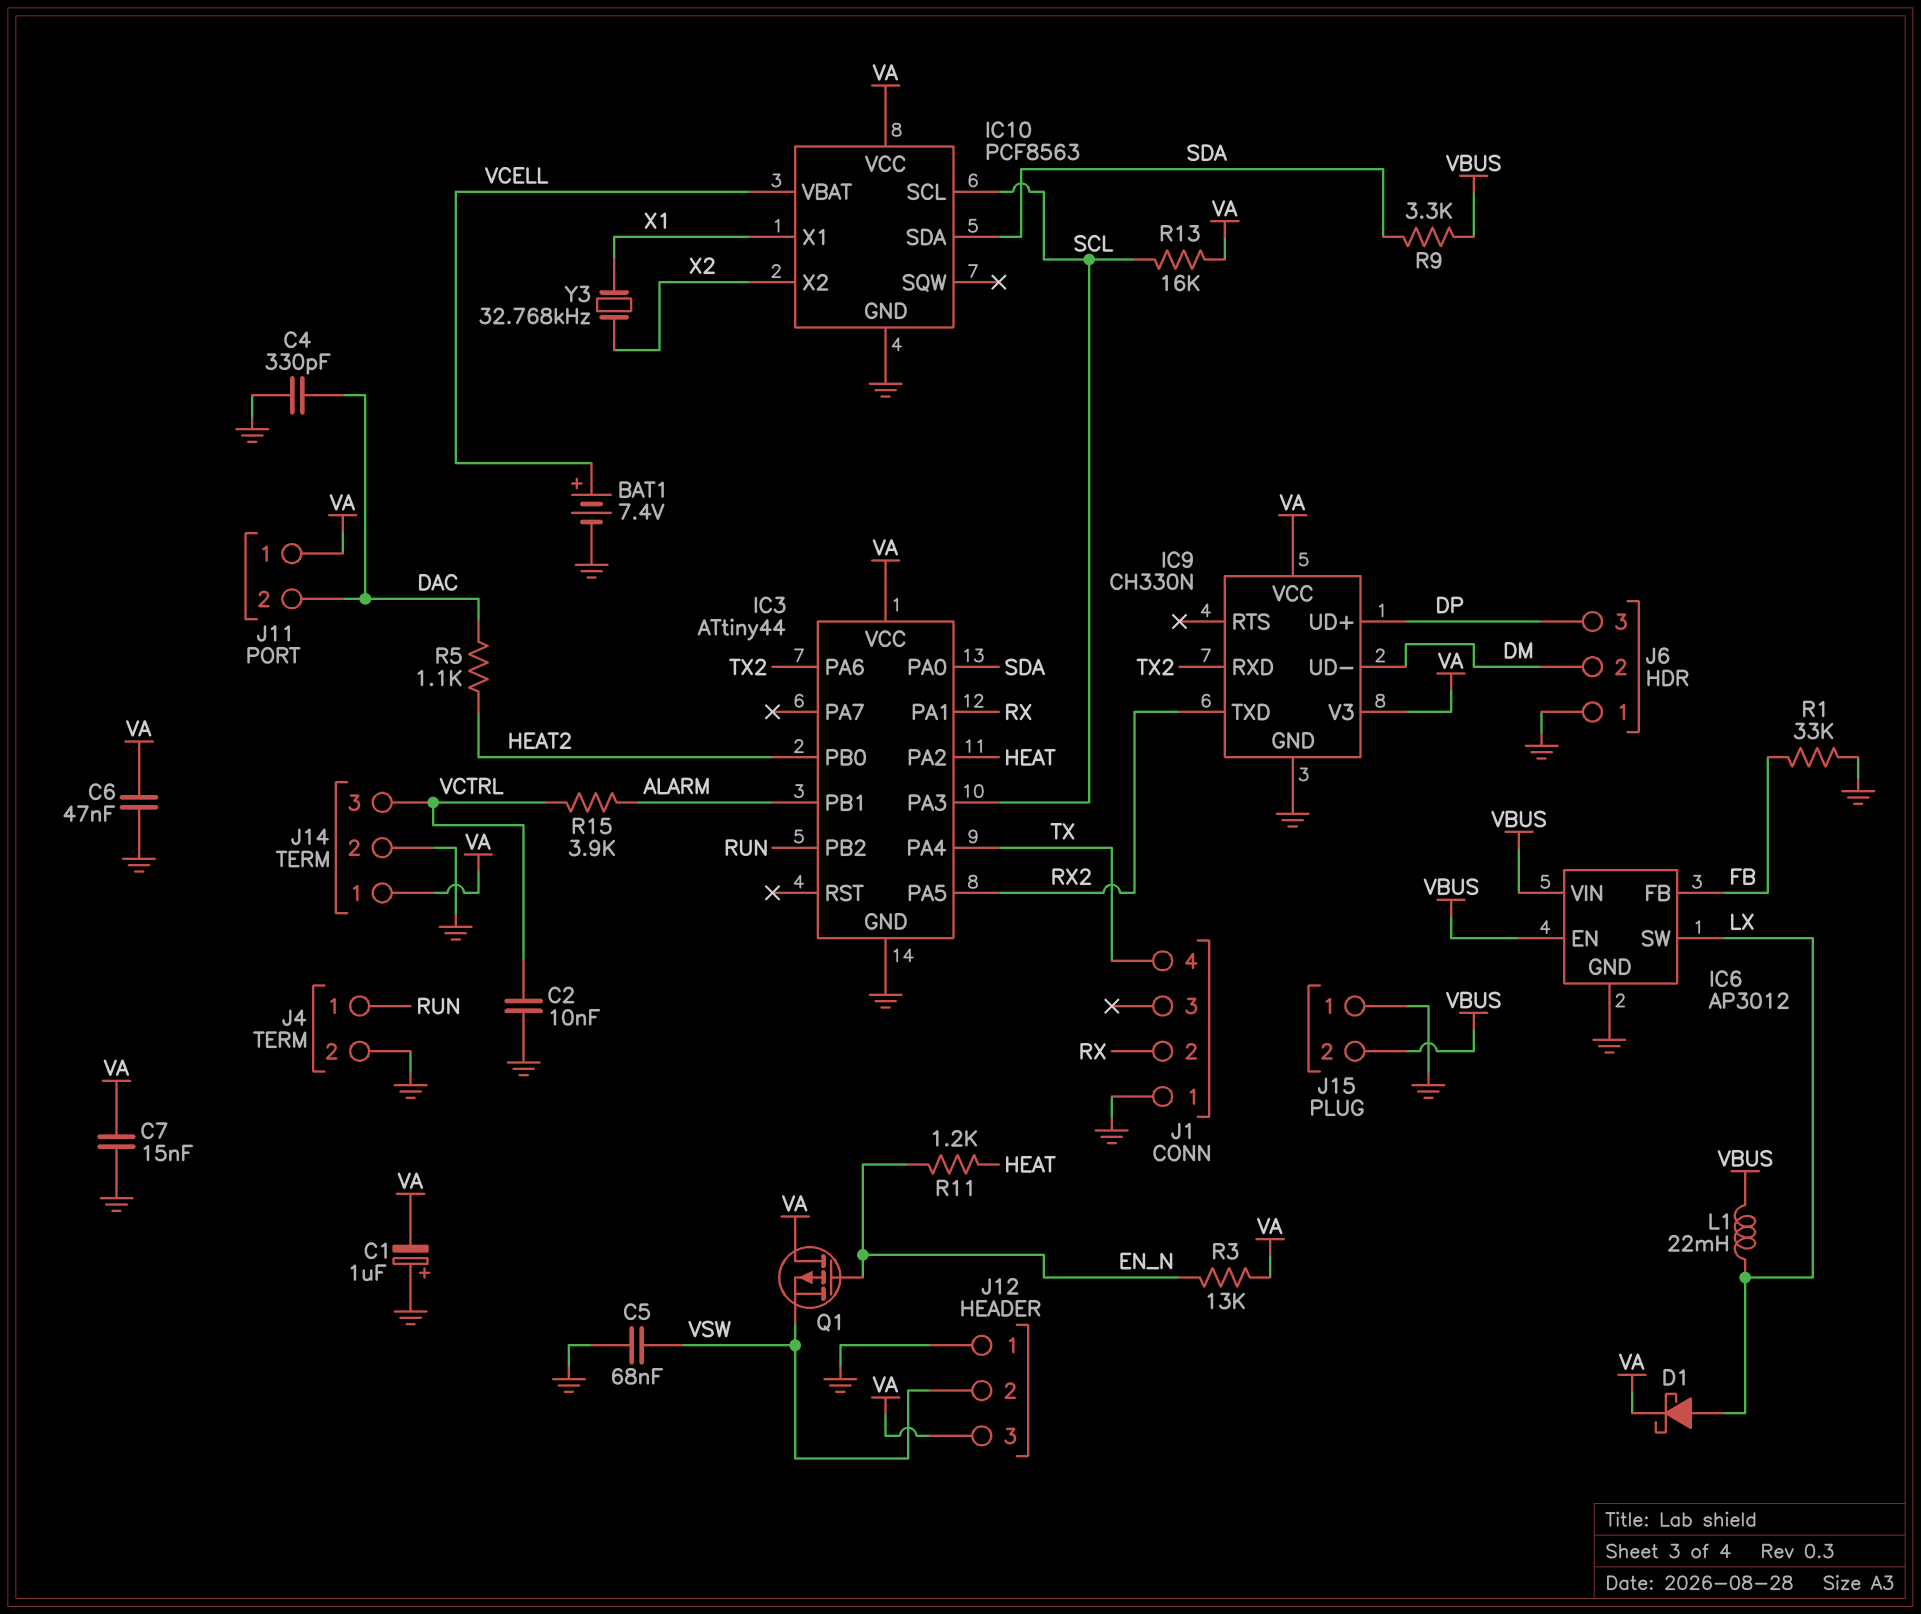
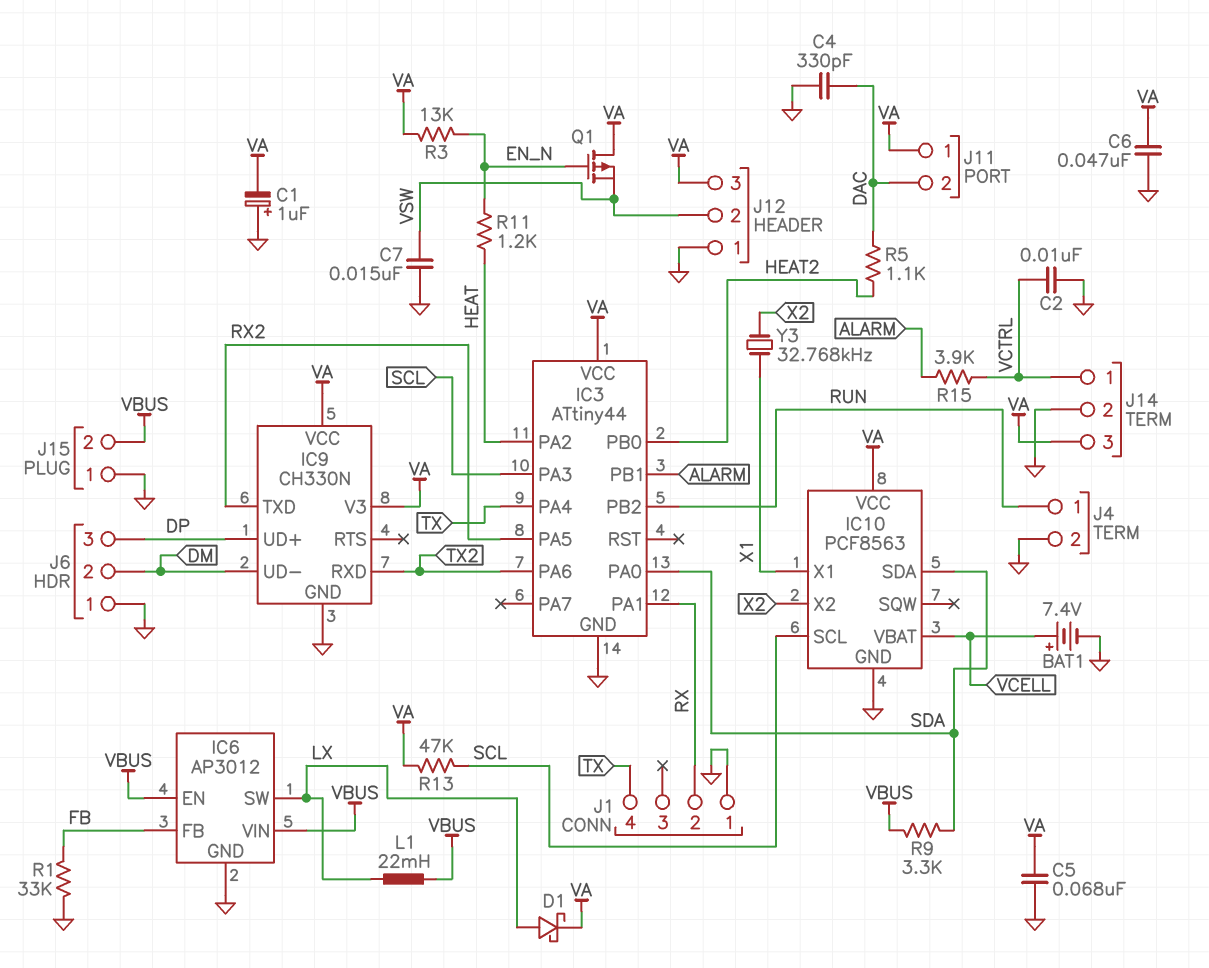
C5: 68nF (GND, VSW) -> 68nF (GND, VA)
C7: 15nF (GND, VA) -> 15nF (GND, VSW)
J14 pin 1: VA -> VCTRL
J14 pin 3: VCTRL -> VA
R13: 16k (SCL, VA) -> 47k (SCL, VA)

